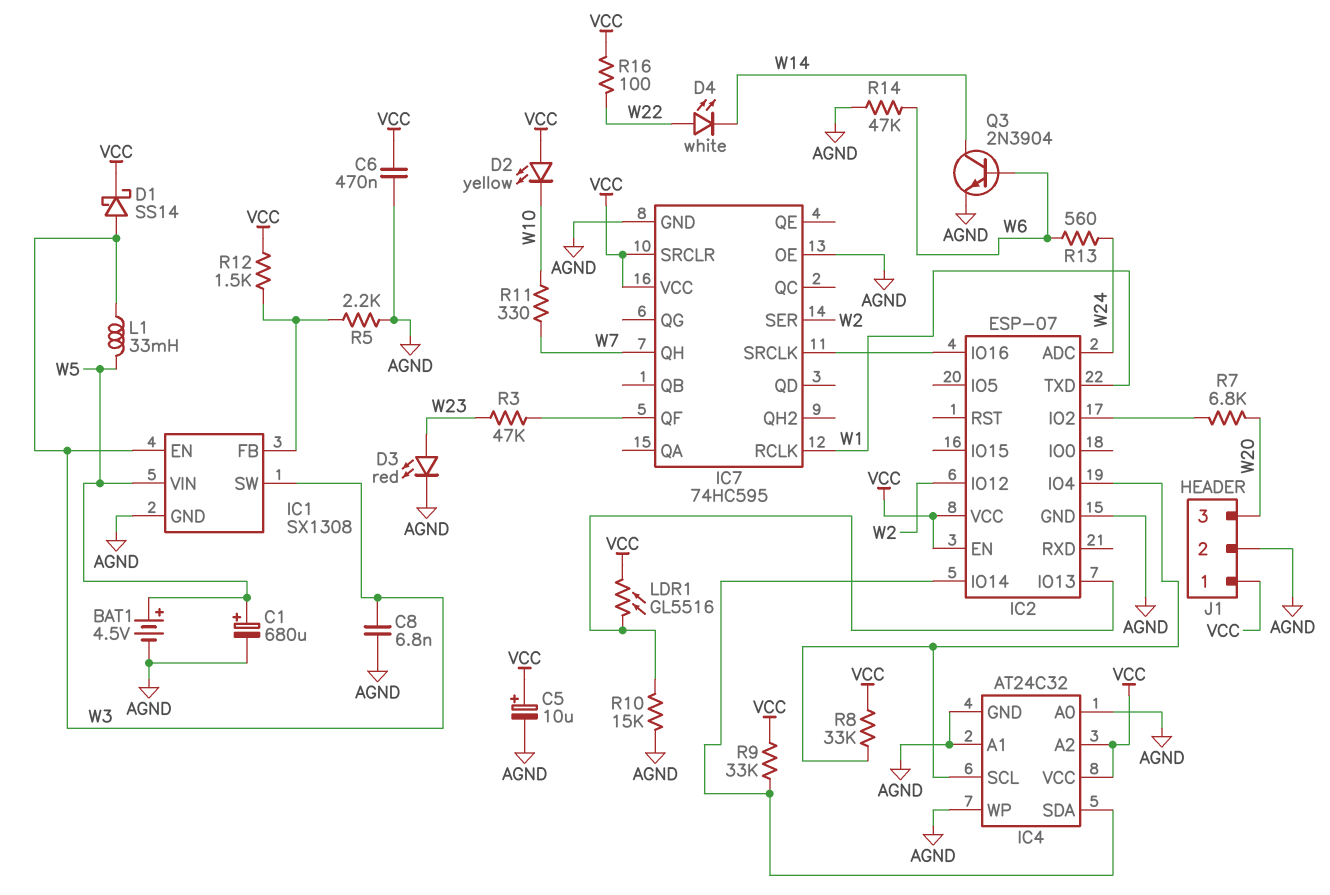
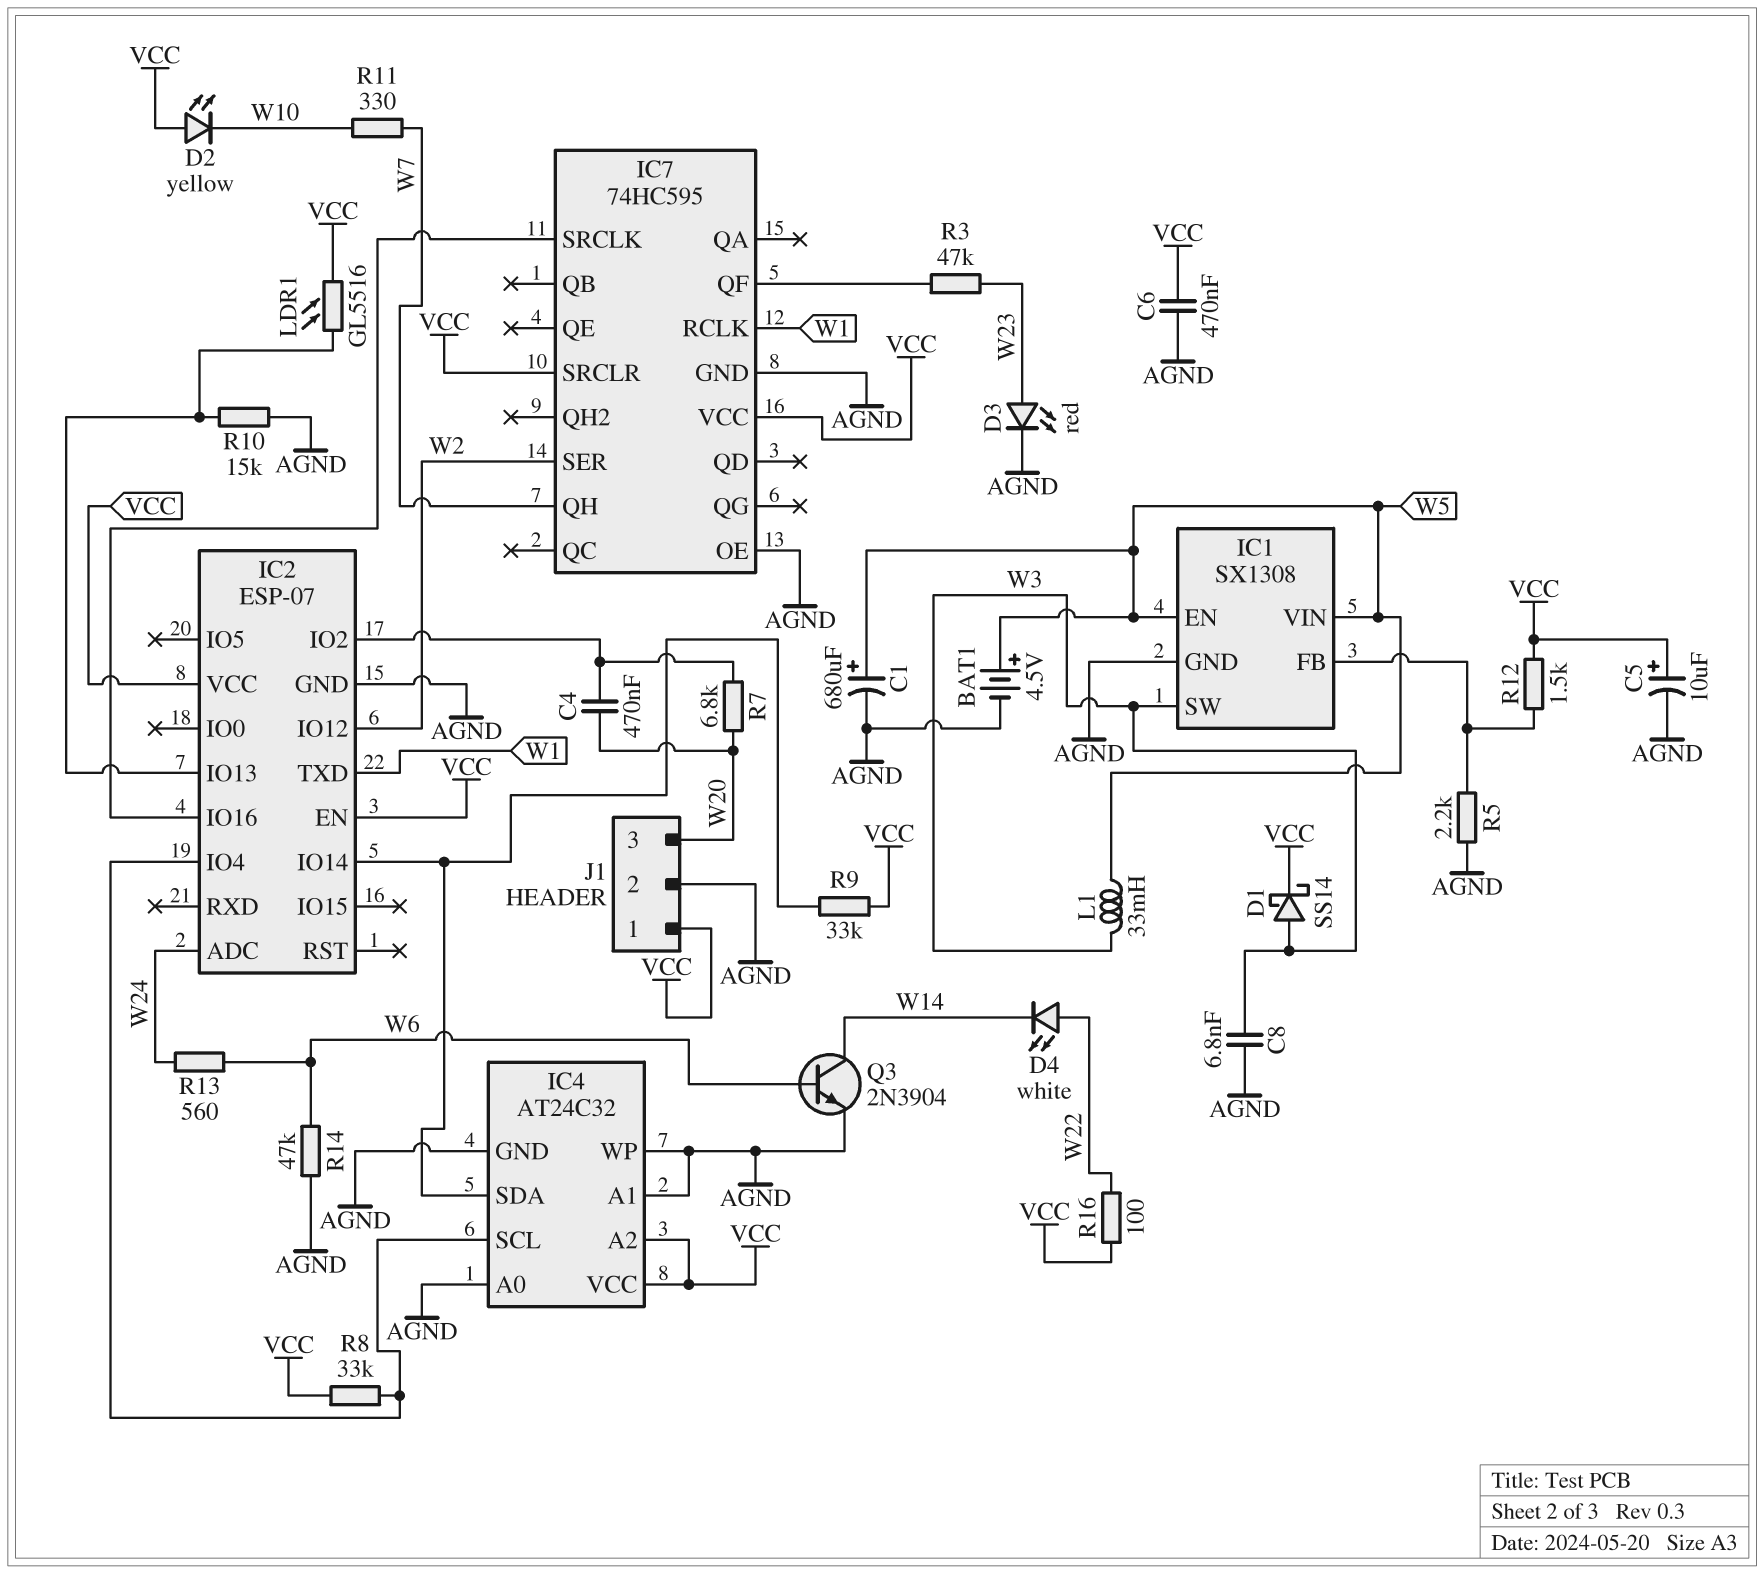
C4: none -> 470nF (IC2/IO2, W20)
IC1 pin EN: W3 -> W5

